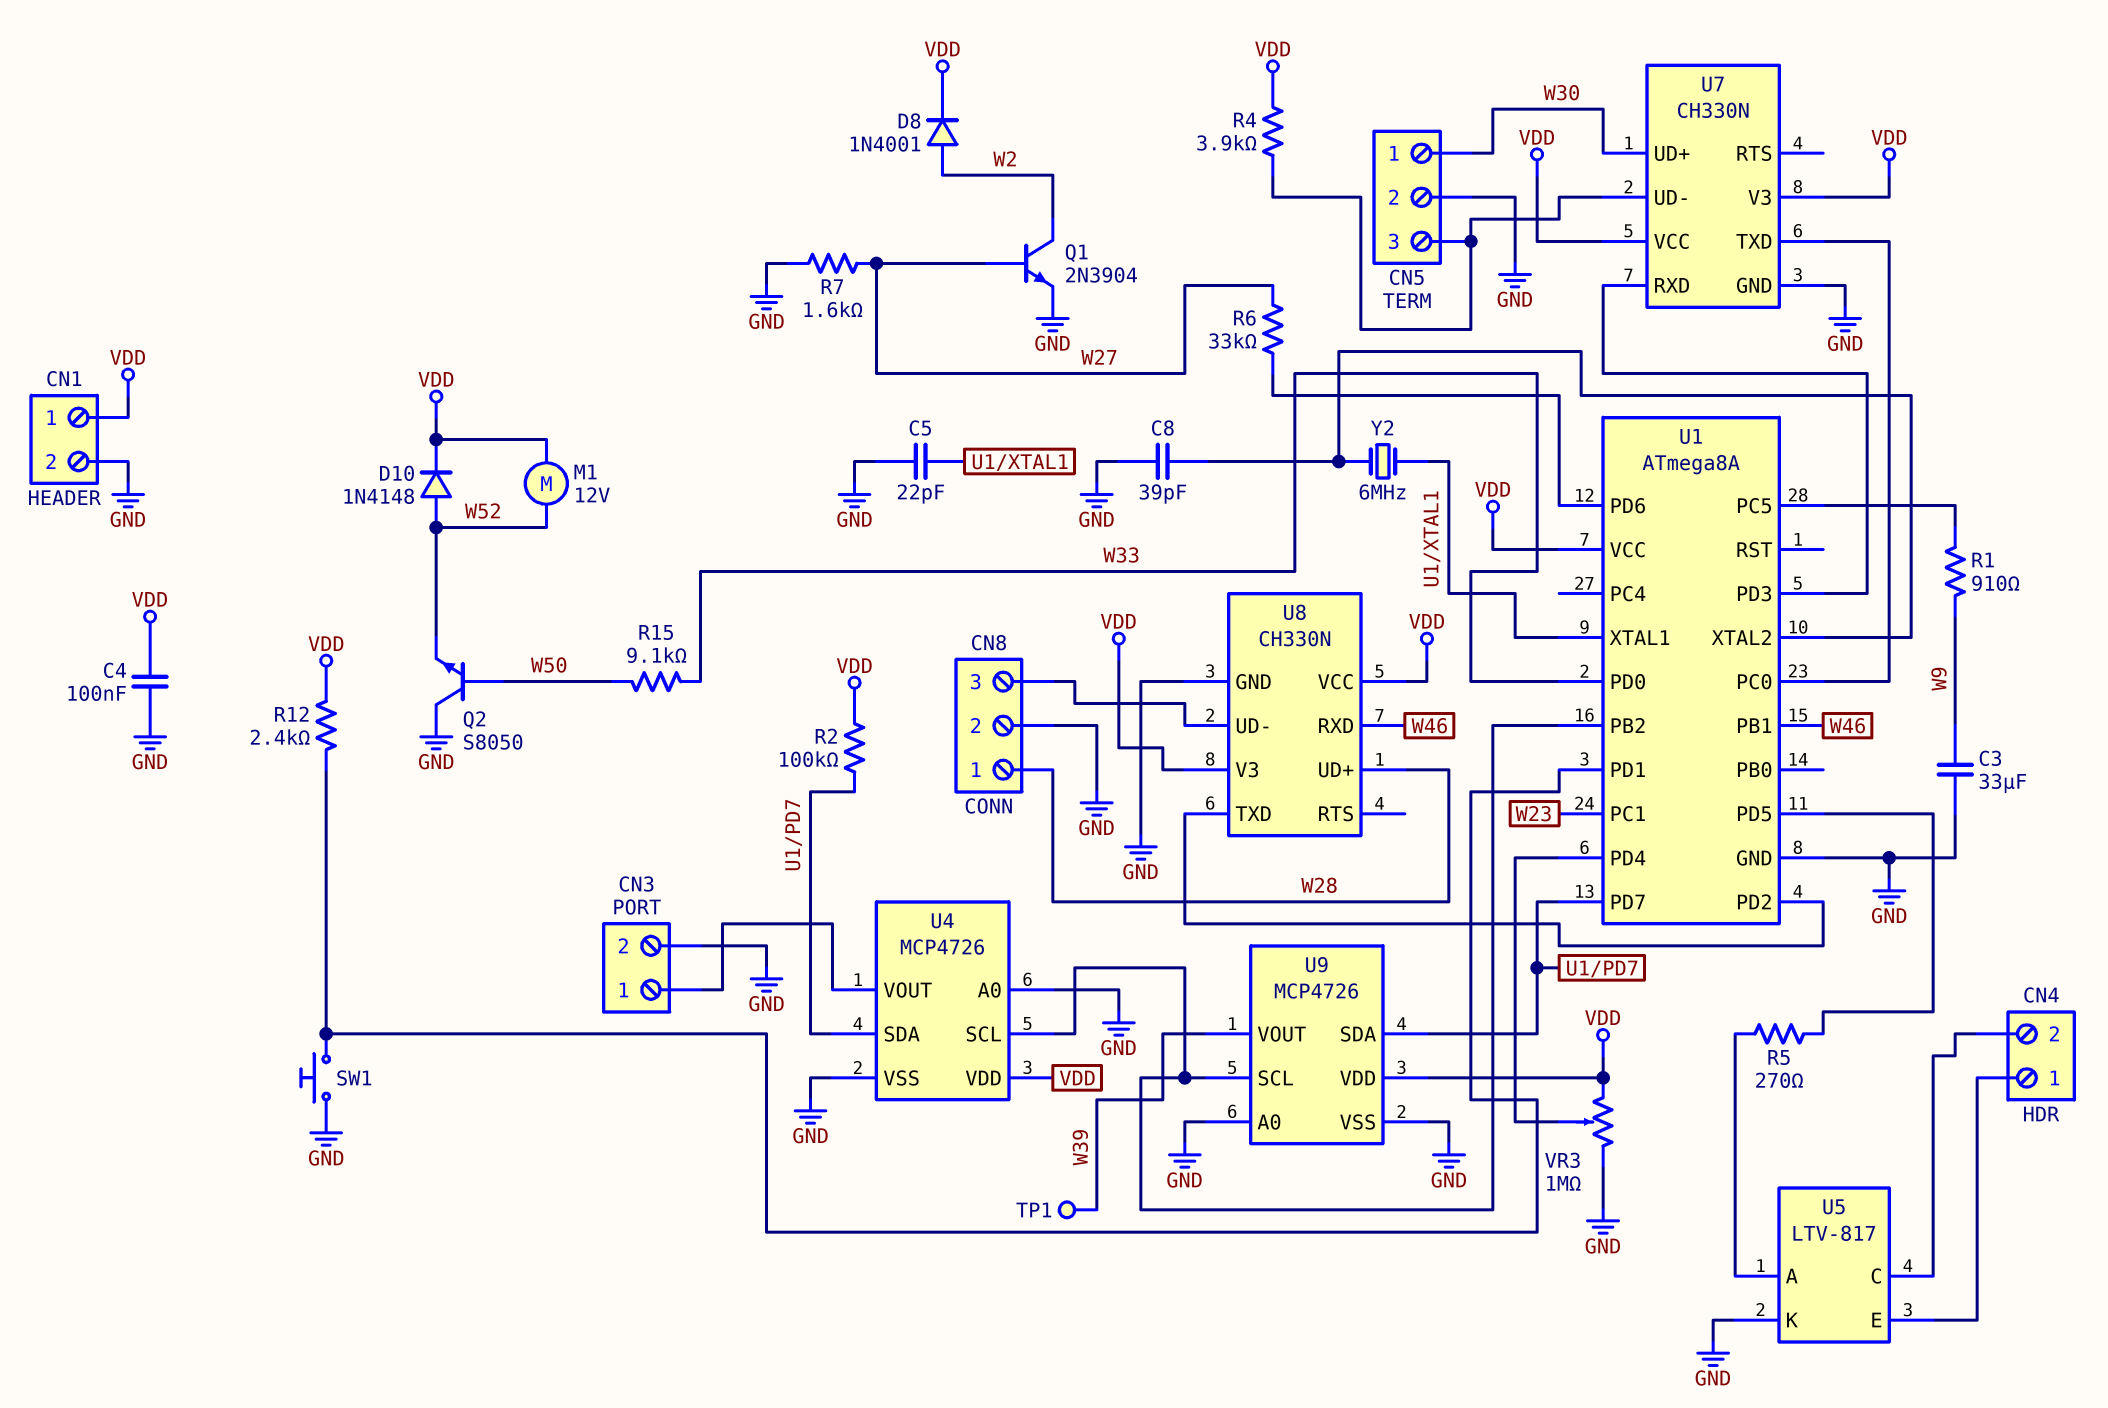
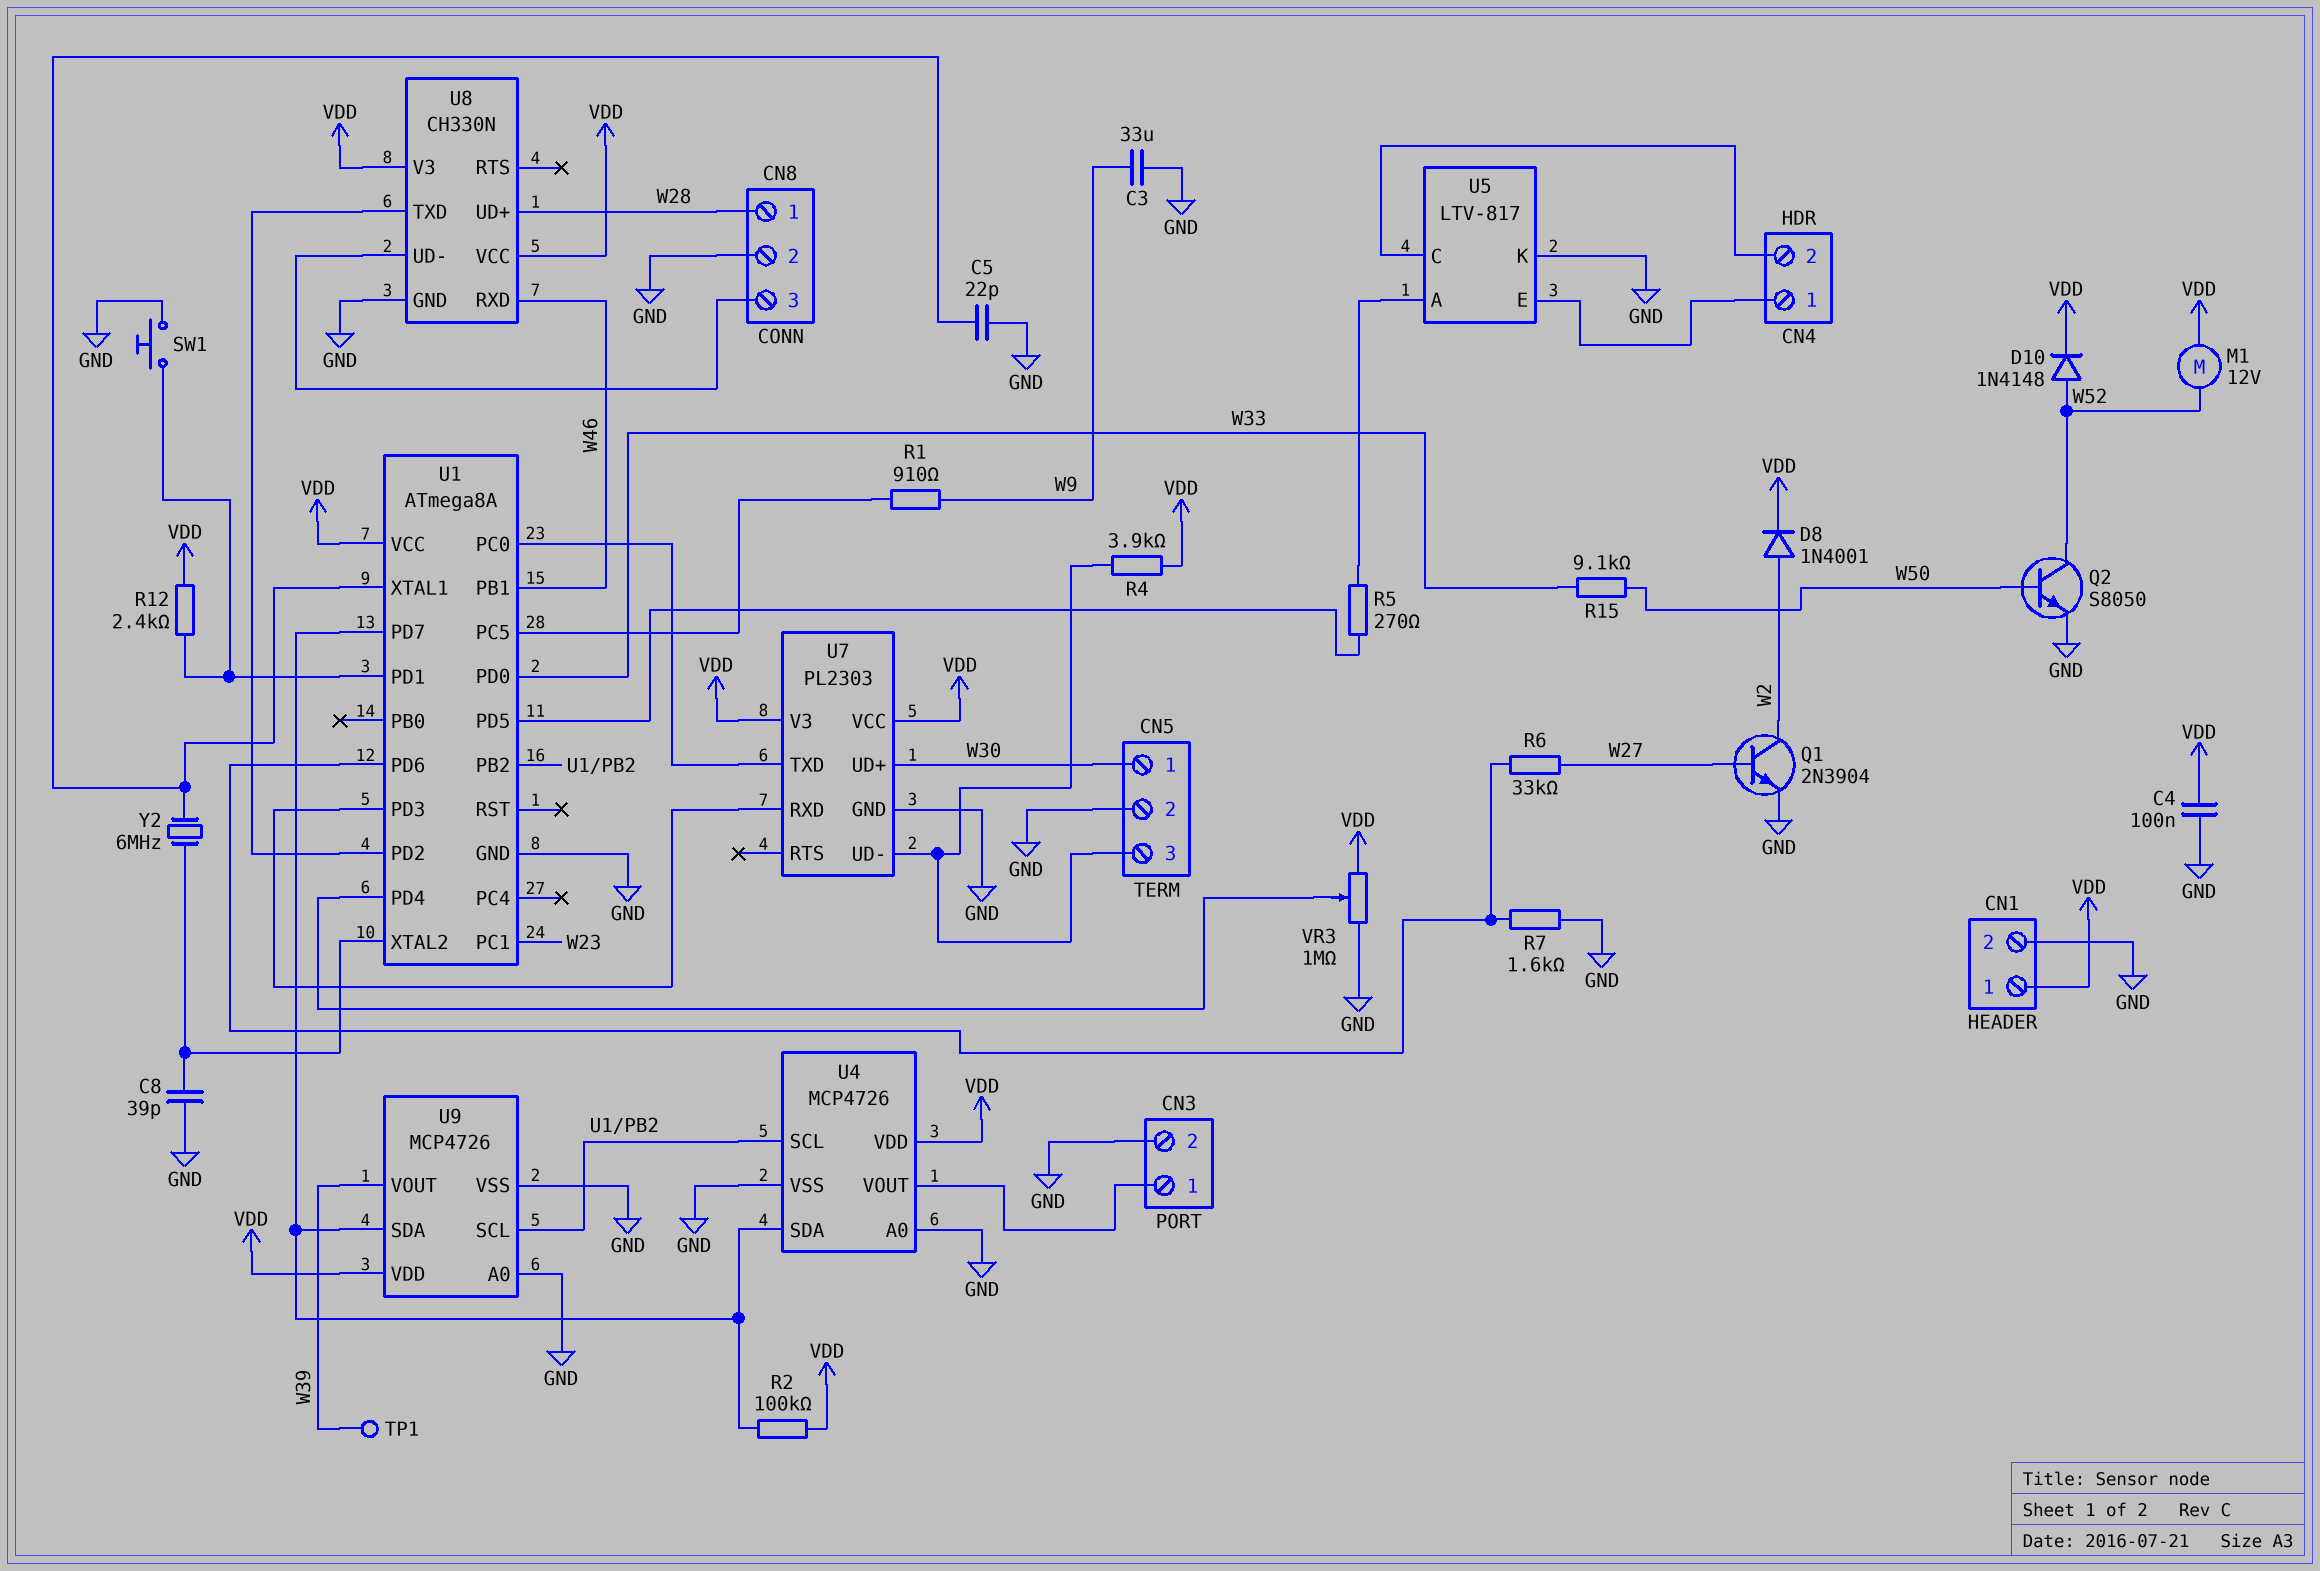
Q2: NPN S8050 (B W50, C GND, E W52) -> NPN S8050 (B W50, C W52, E GND)
R7: 1.6k (GND, W27) -> 1.6k (GND, U1/PD6)
U7: CH330N -> PL2303

